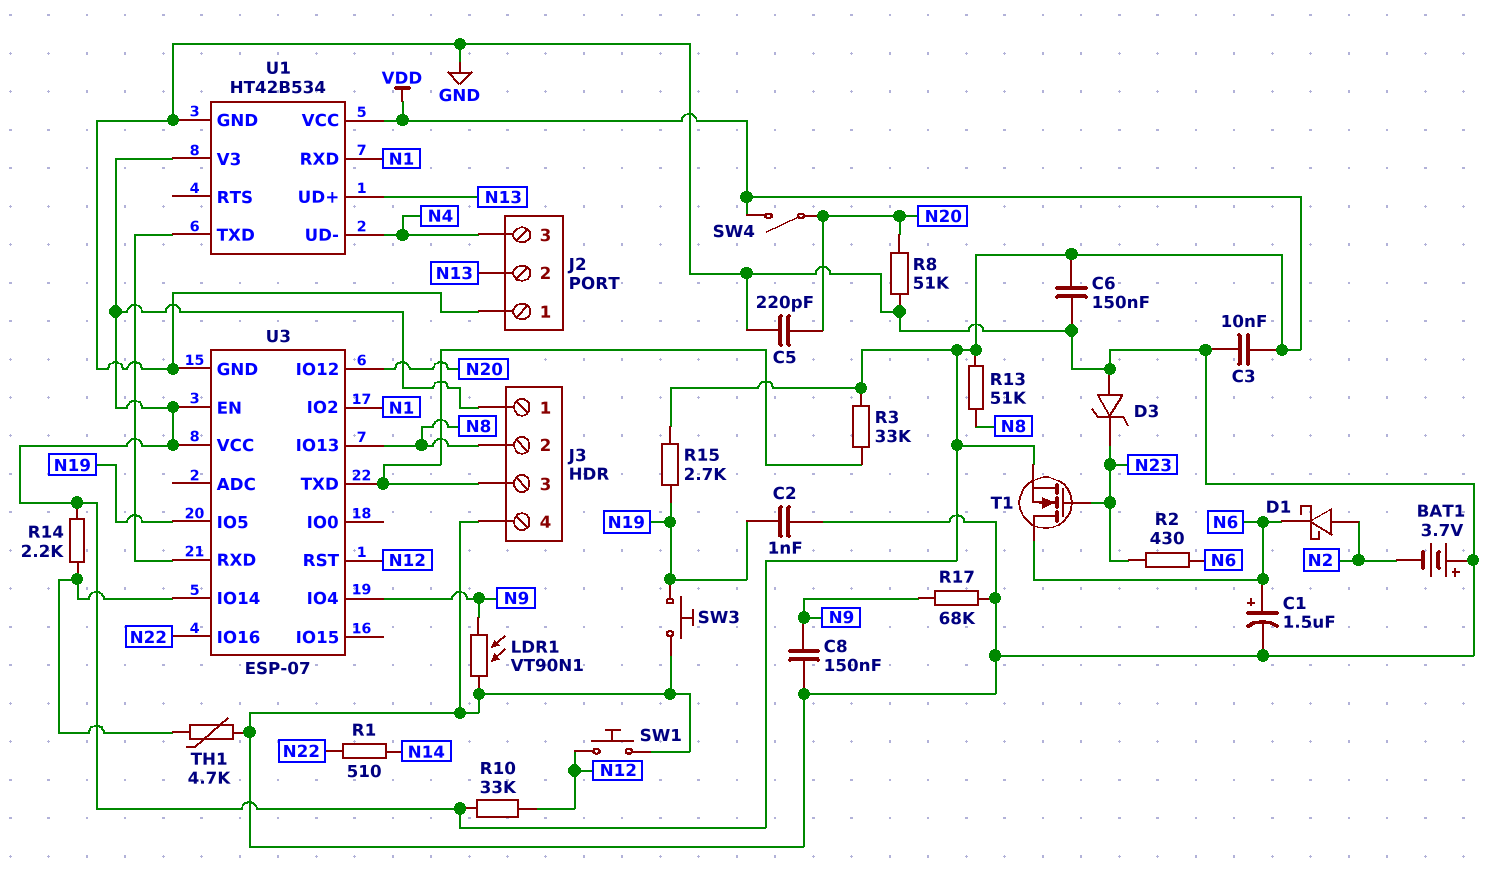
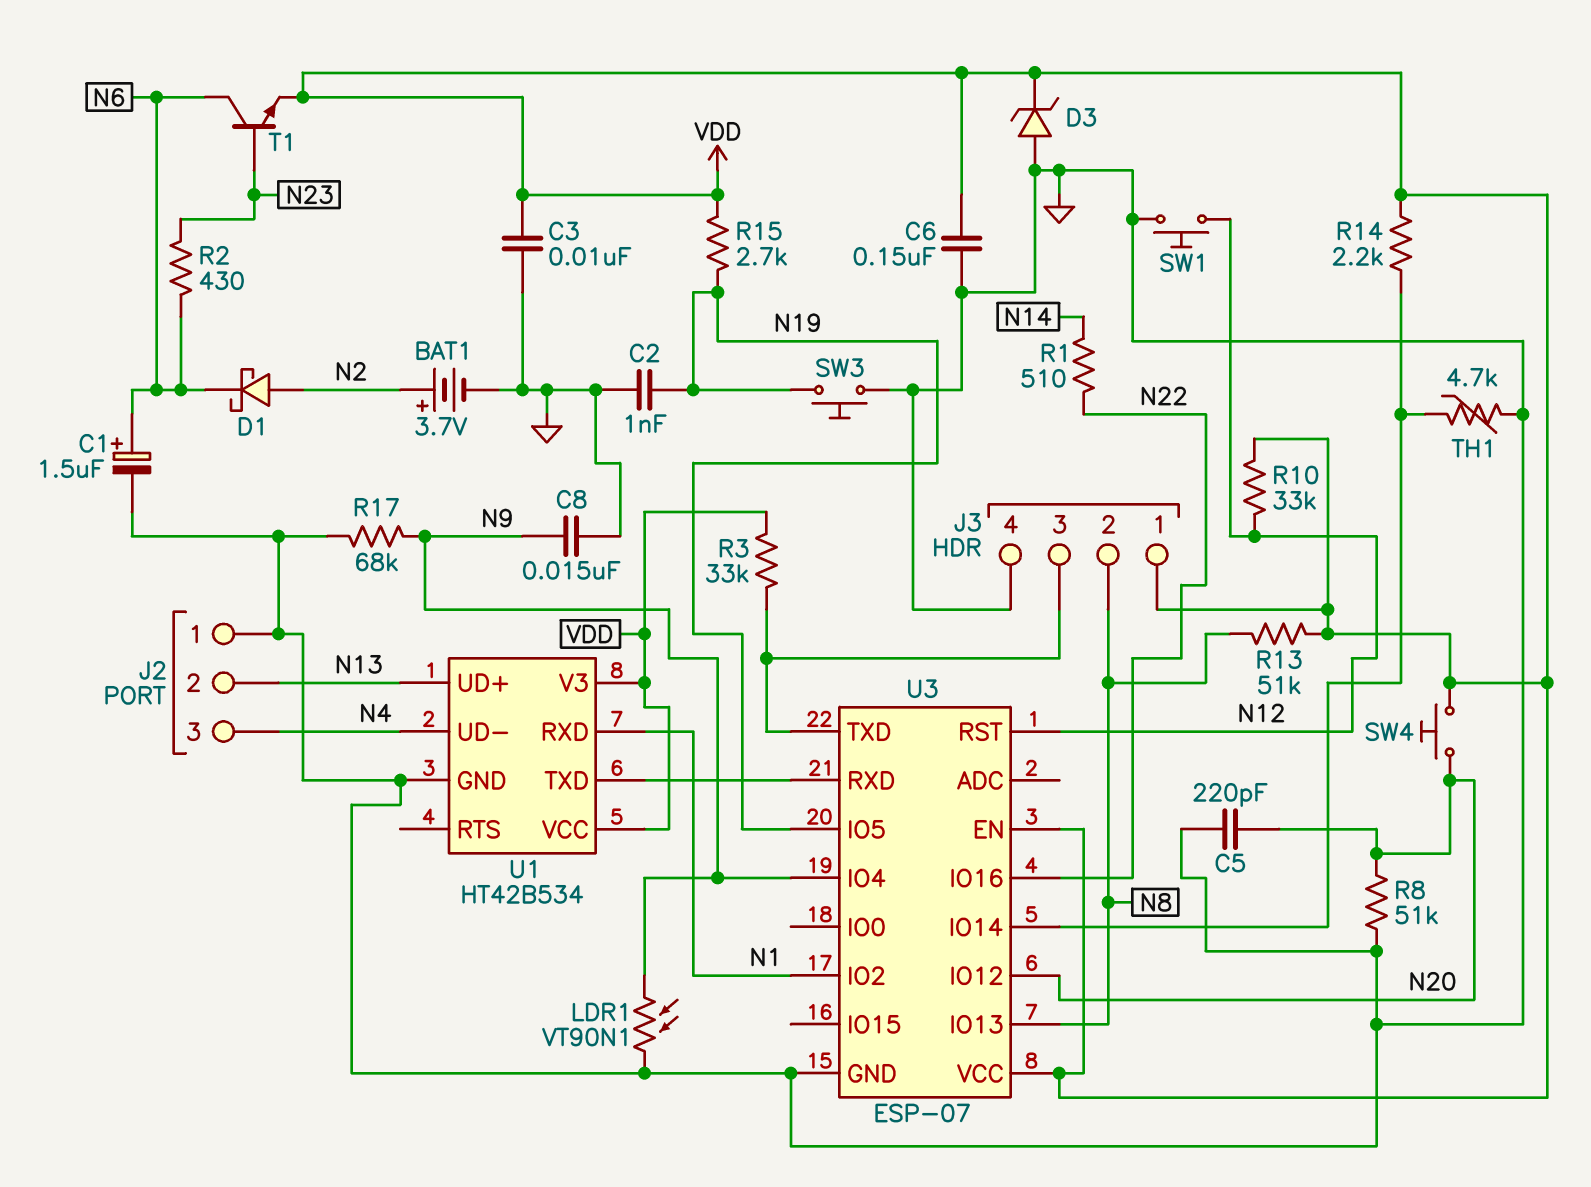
BAT1: 3.7V (plus GND, minus N2) -> 3.7V (plus N2, minus GND)
C8: 150nF (GND, N9) -> 15nF (GND, N9)
D3: zener (A GND, K N23) -> zener (A GND, K VDD)
SW4: switch (N20, VDD) -> button (N20, VDD)
T1: NMOS (G N23, D N6, S VDD) -> NPN (B N23, C N6, E VDD)

